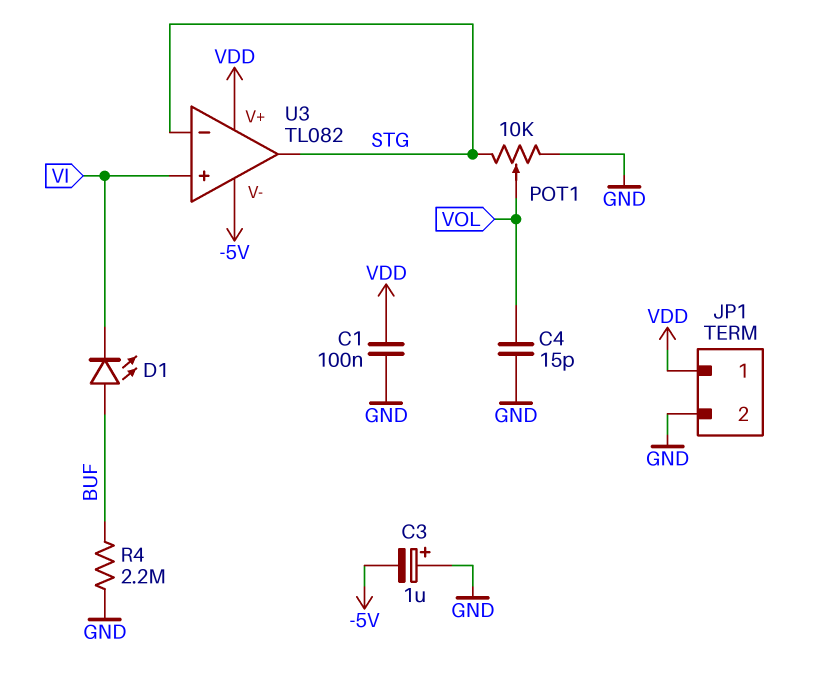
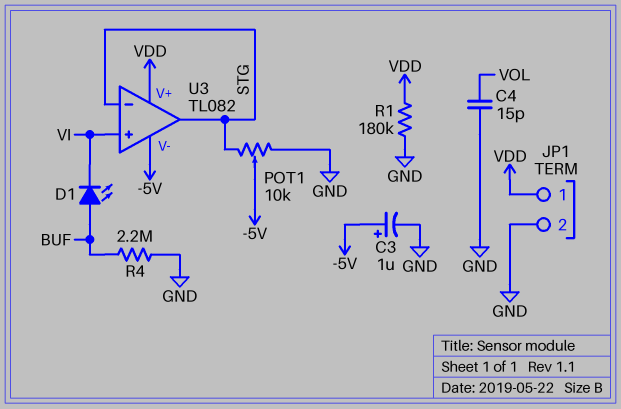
C1: 100nF (GND, VDD) -> none
C3: 1uF (plus GND, minus -5V) -> 1uF (plus -5V, minus GND)
POT1: 10k (GND, STG, wiper VOL) -> 10k (GND, STG, wiper -5V)
R1: none -> 180k (GND, VDD)

